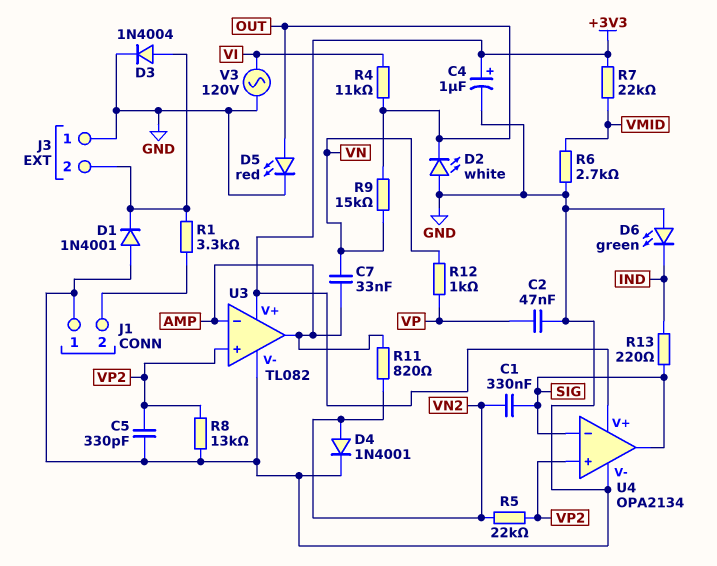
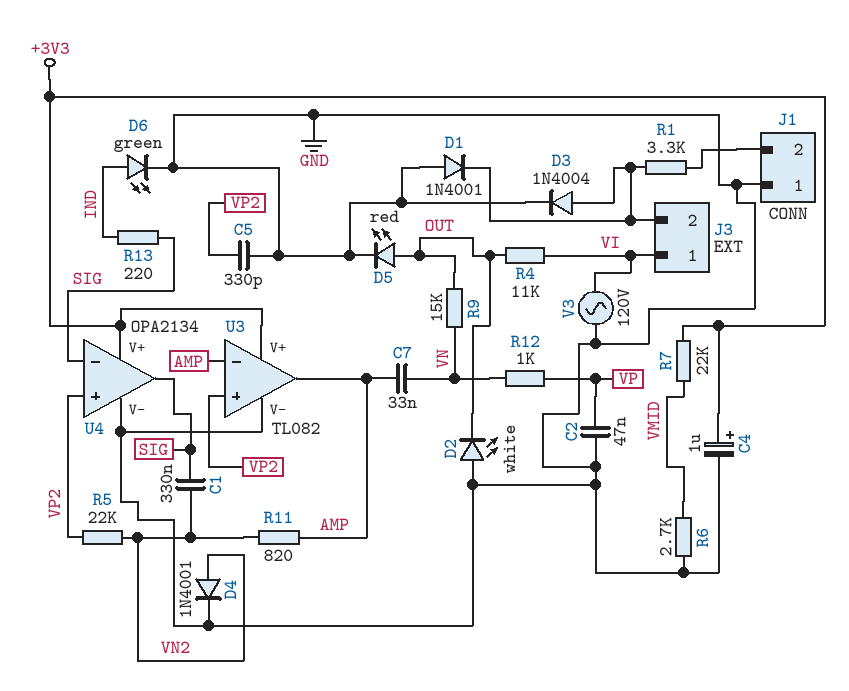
D6: LED green (A GND, K IND) -> LED green (A IND, K GND)
J3 pin 1: GND -> VI
R8: 13k (GND, VP2) -> none

